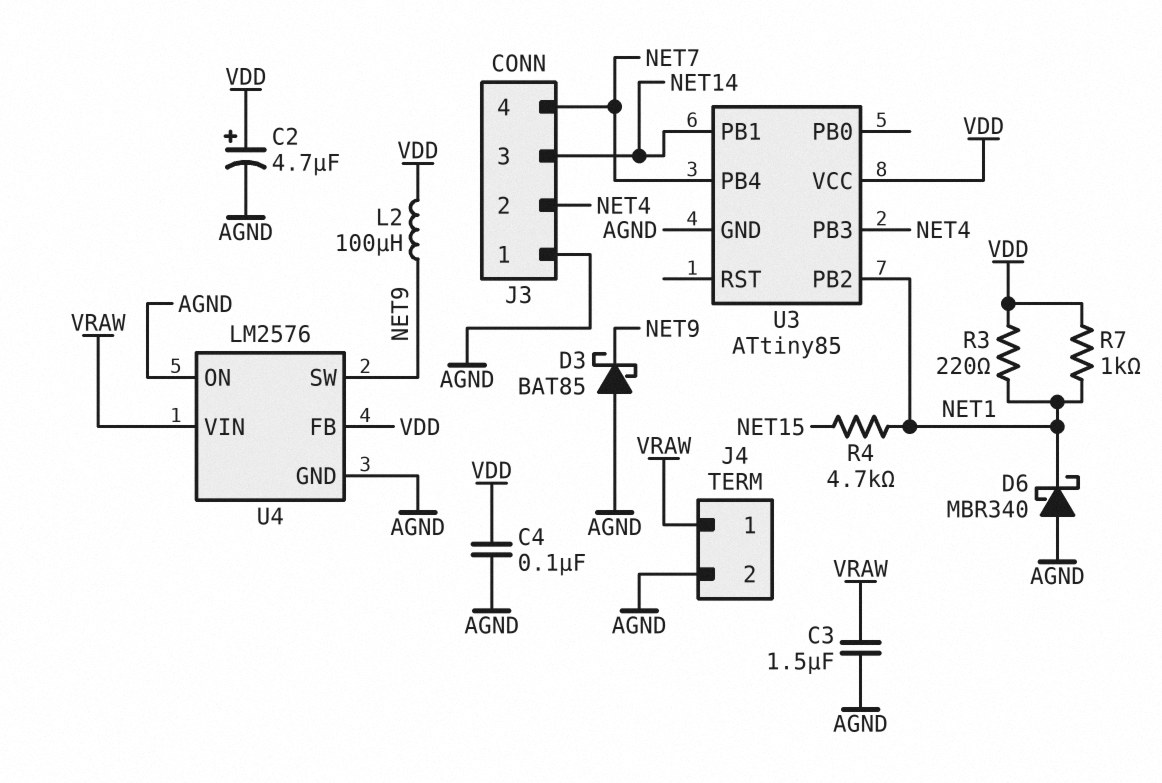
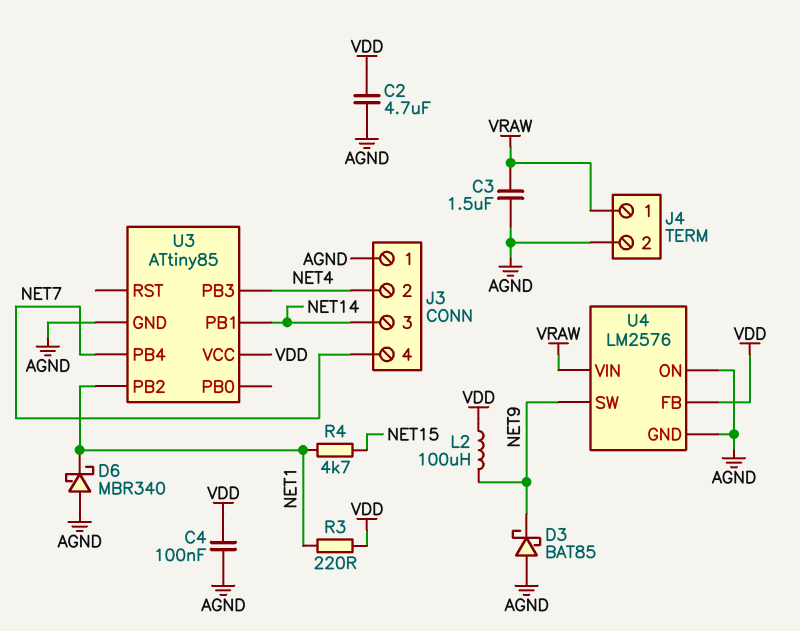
C2: 4.7uF (plus VDD, minus AGND) -> 4.7uF (AGND, VDD)
R7: 1k (NET1, VDD) -> none

